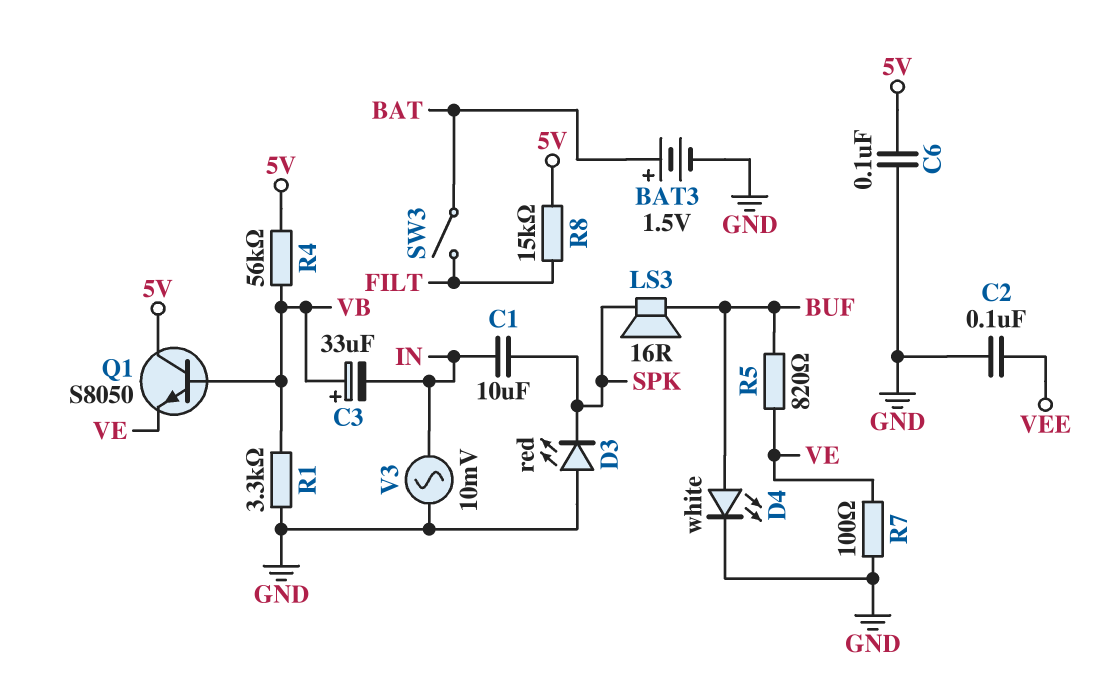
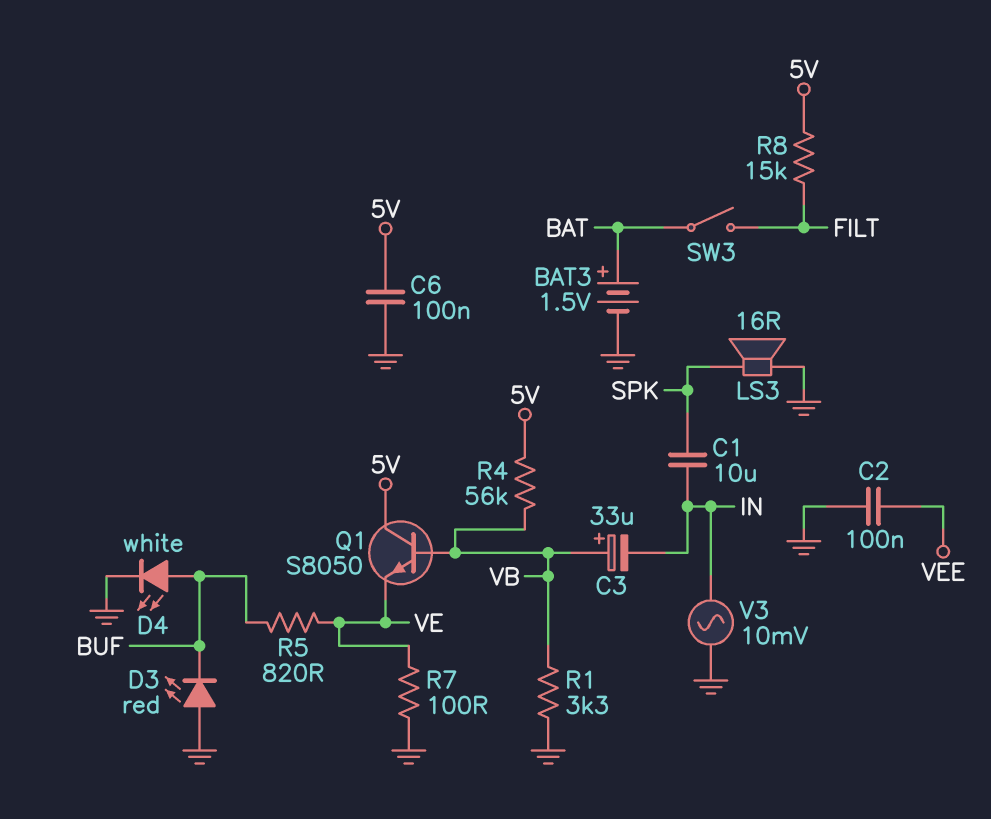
D3: LED red (A GND, K SPK) -> LED red (A GND, K BUF)
LS3: speaker 16R (BUF, SPK) -> speaker 16R (GND, SPK)

